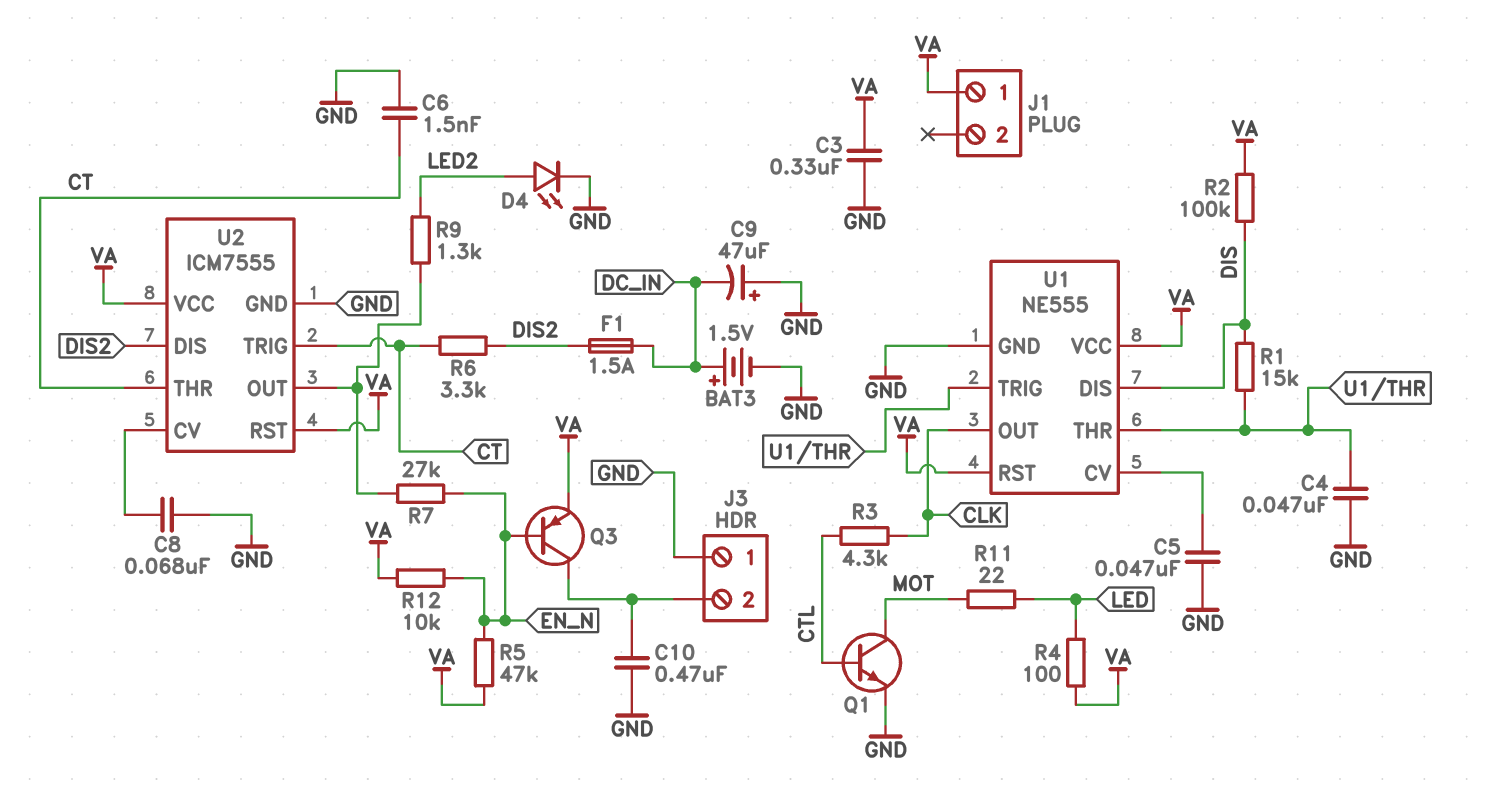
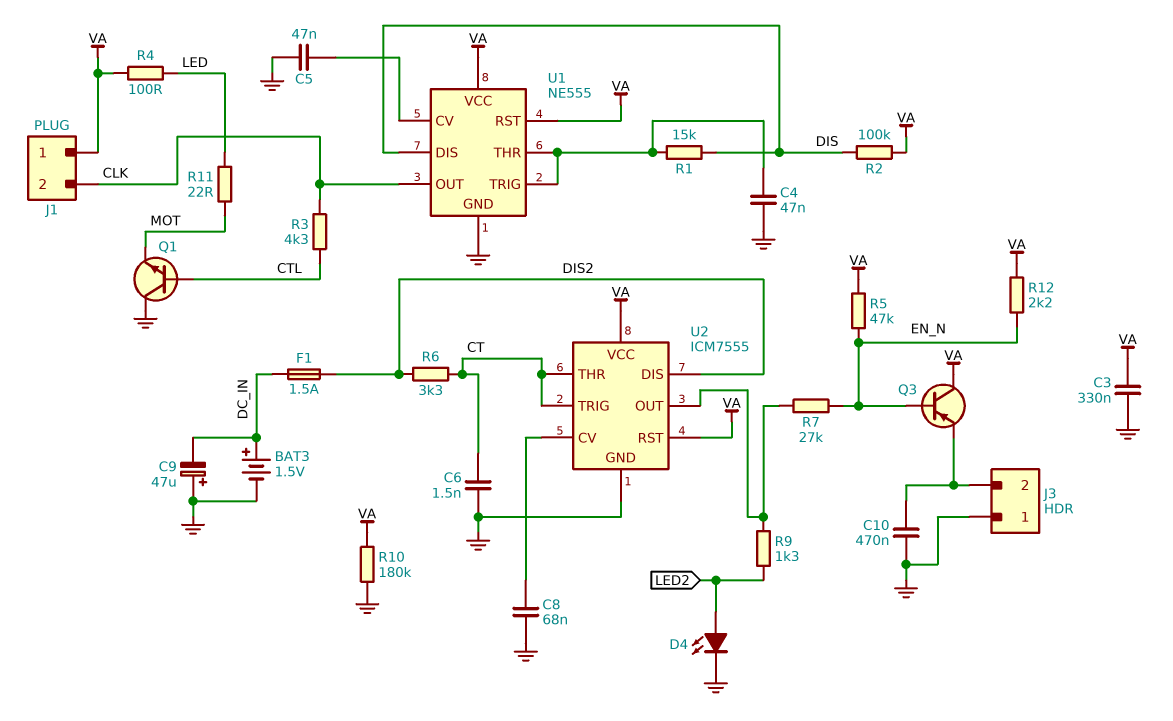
J1 pin 2: none -> CLK
Q1: NPN (B CTL, C MOT, E GND) -> NPN (B CTL, C GND, E MOT)
Q3: PNP (B EN_N, C J3/2, E VA) -> PNP (B EN_N, C VA, E J3/2)
R10: none -> 180k (GND, VA)
R12: 10k (EN_N, VA) -> 2.2k (EN_N, VA)

